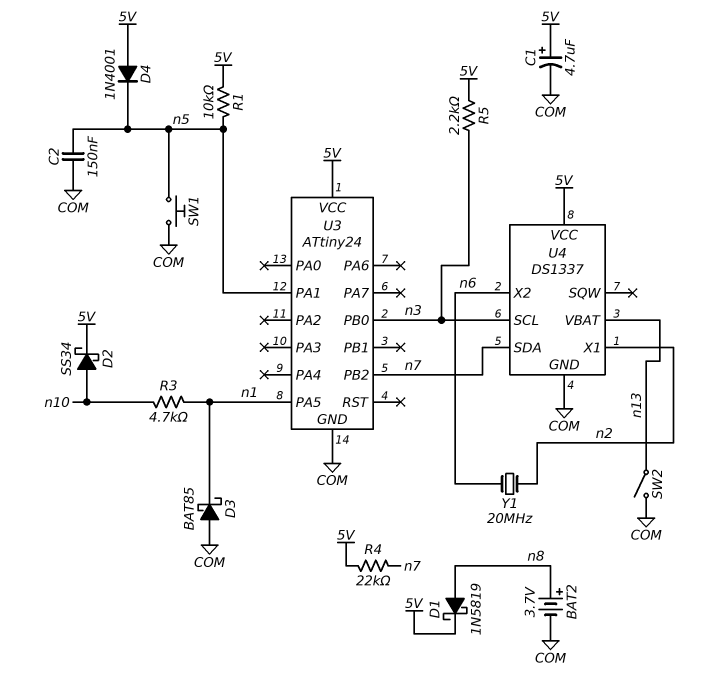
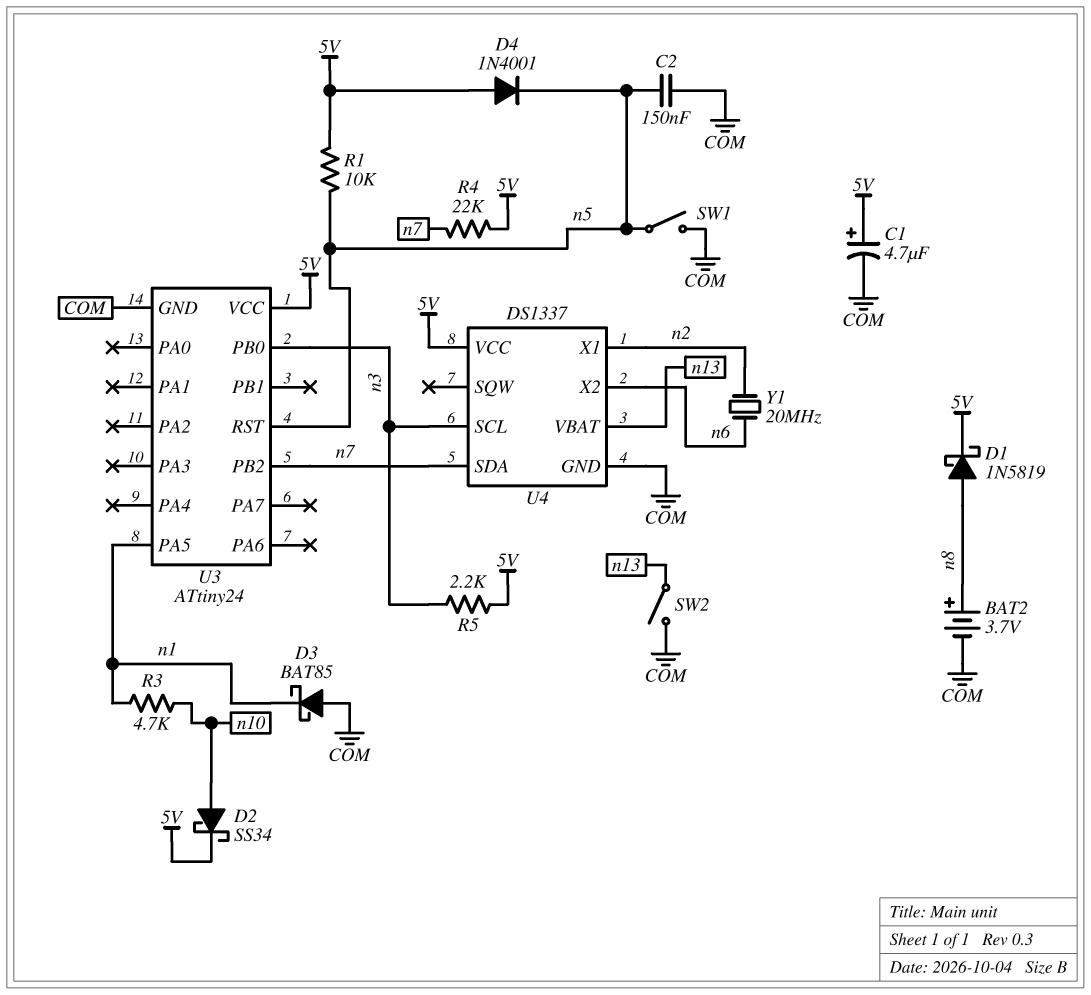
SW1: button (COM, n5) -> switch (COM, n5)
U3 pin PA1: n5 -> none
U3 pin RST: none -> n5

